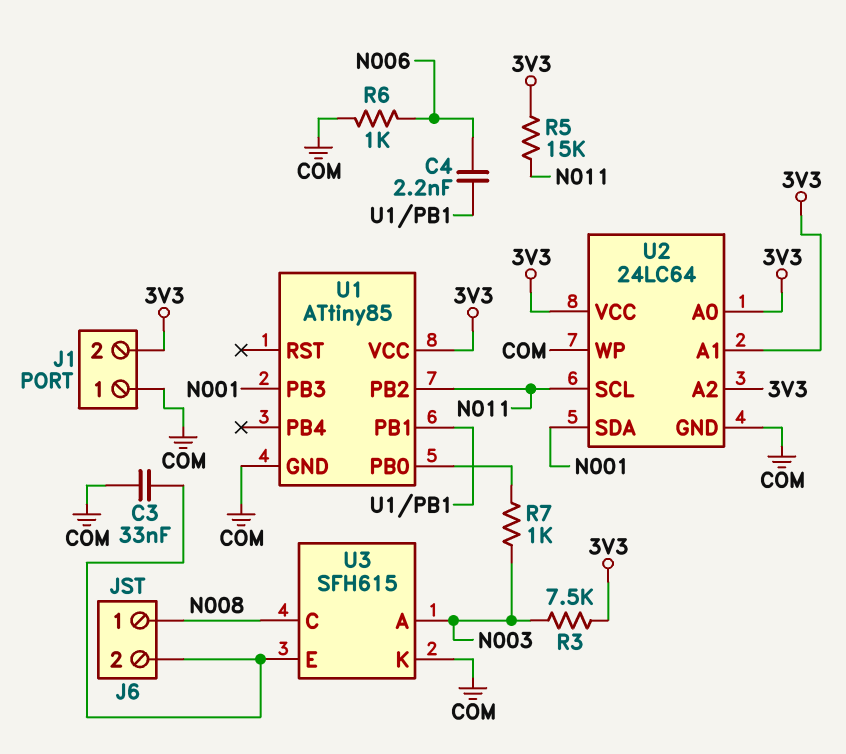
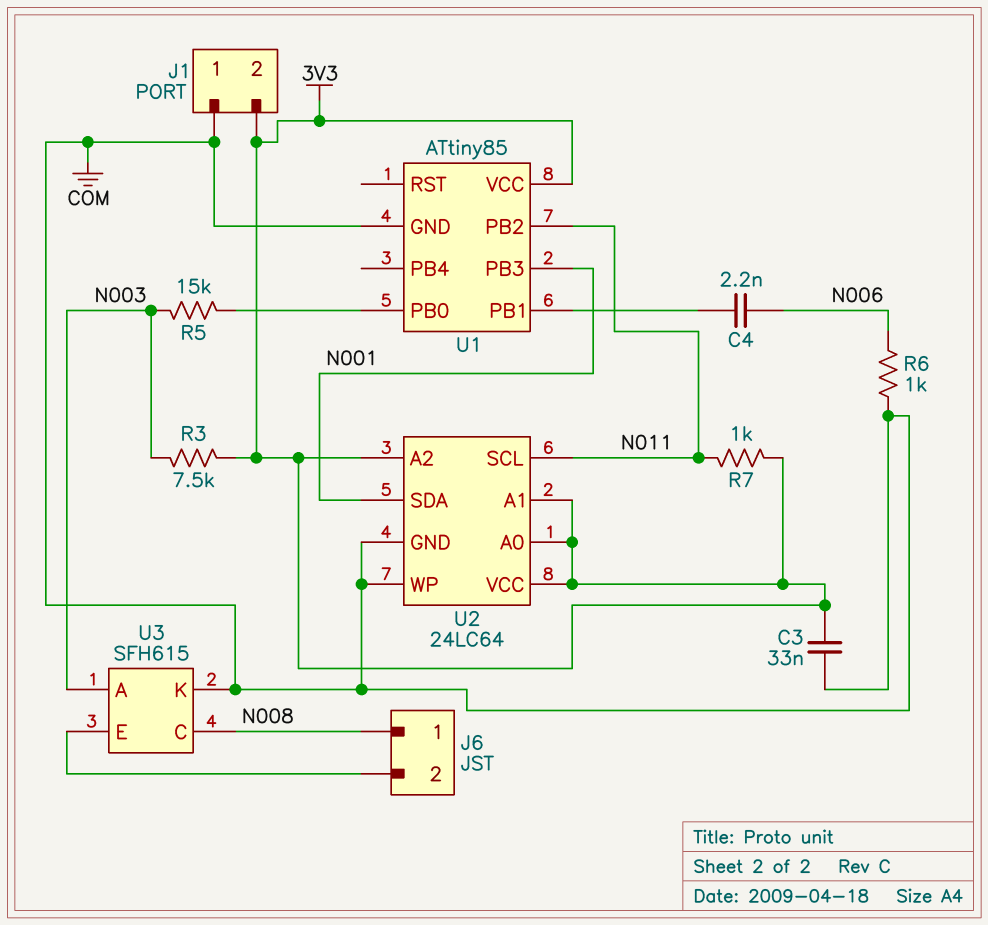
C3: 33nF (COM, J6/2) -> 33nF (3V3, COM)
R5: 15k (3V3, N011) -> 15k (N003, U1/PB0)
R7: 1k (N003, U1/PB0) -> 1k (3V3, N011)

